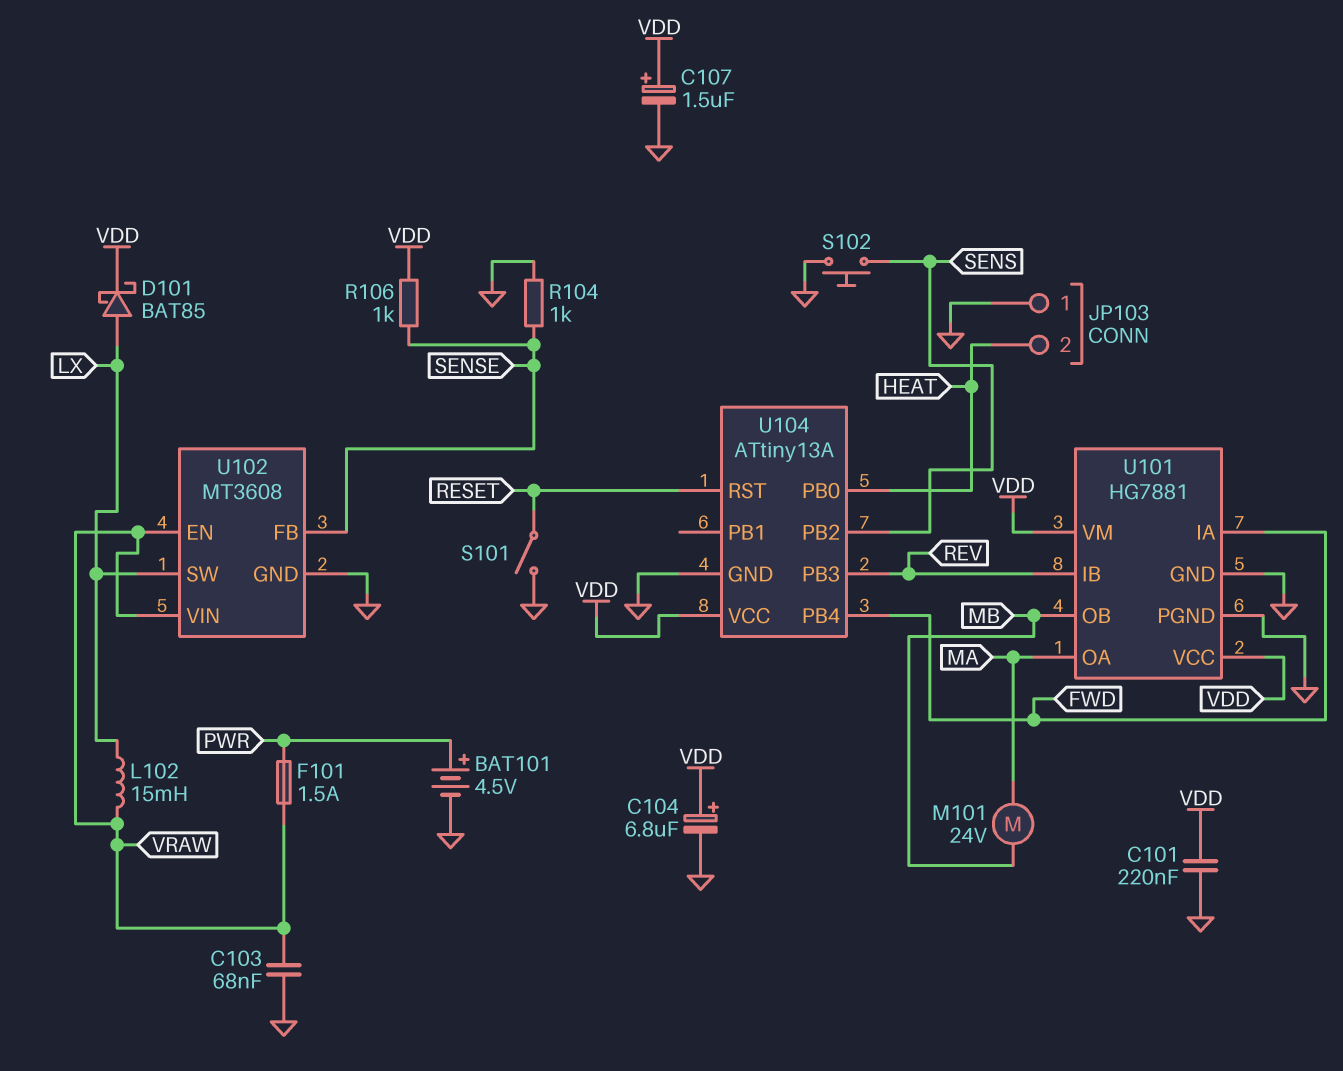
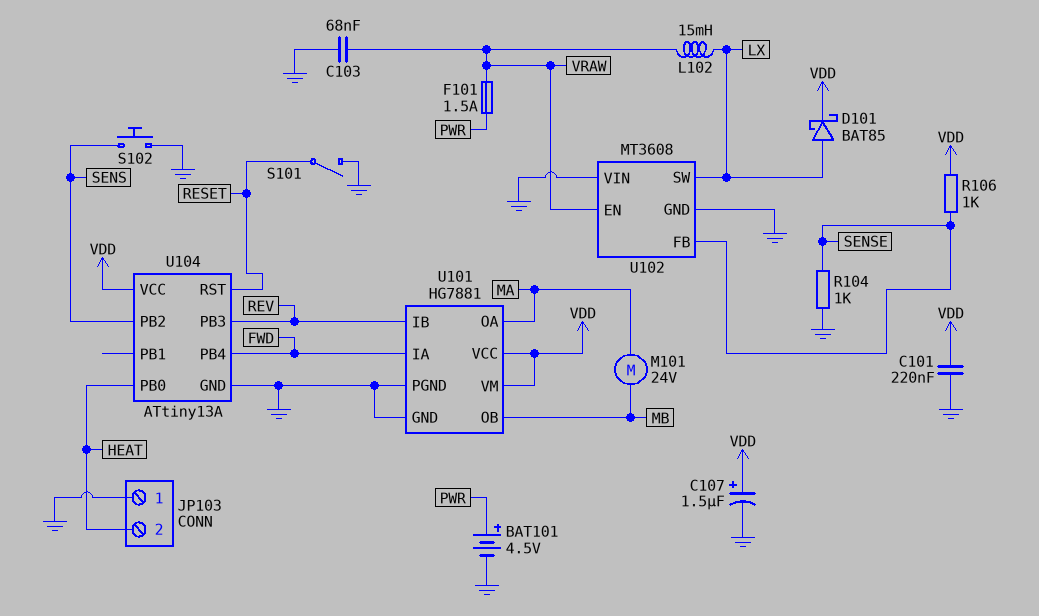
C104: 6.8uF (plus VDD, minus GND) -> none
U102 pin VIN: VRAW -> GND

